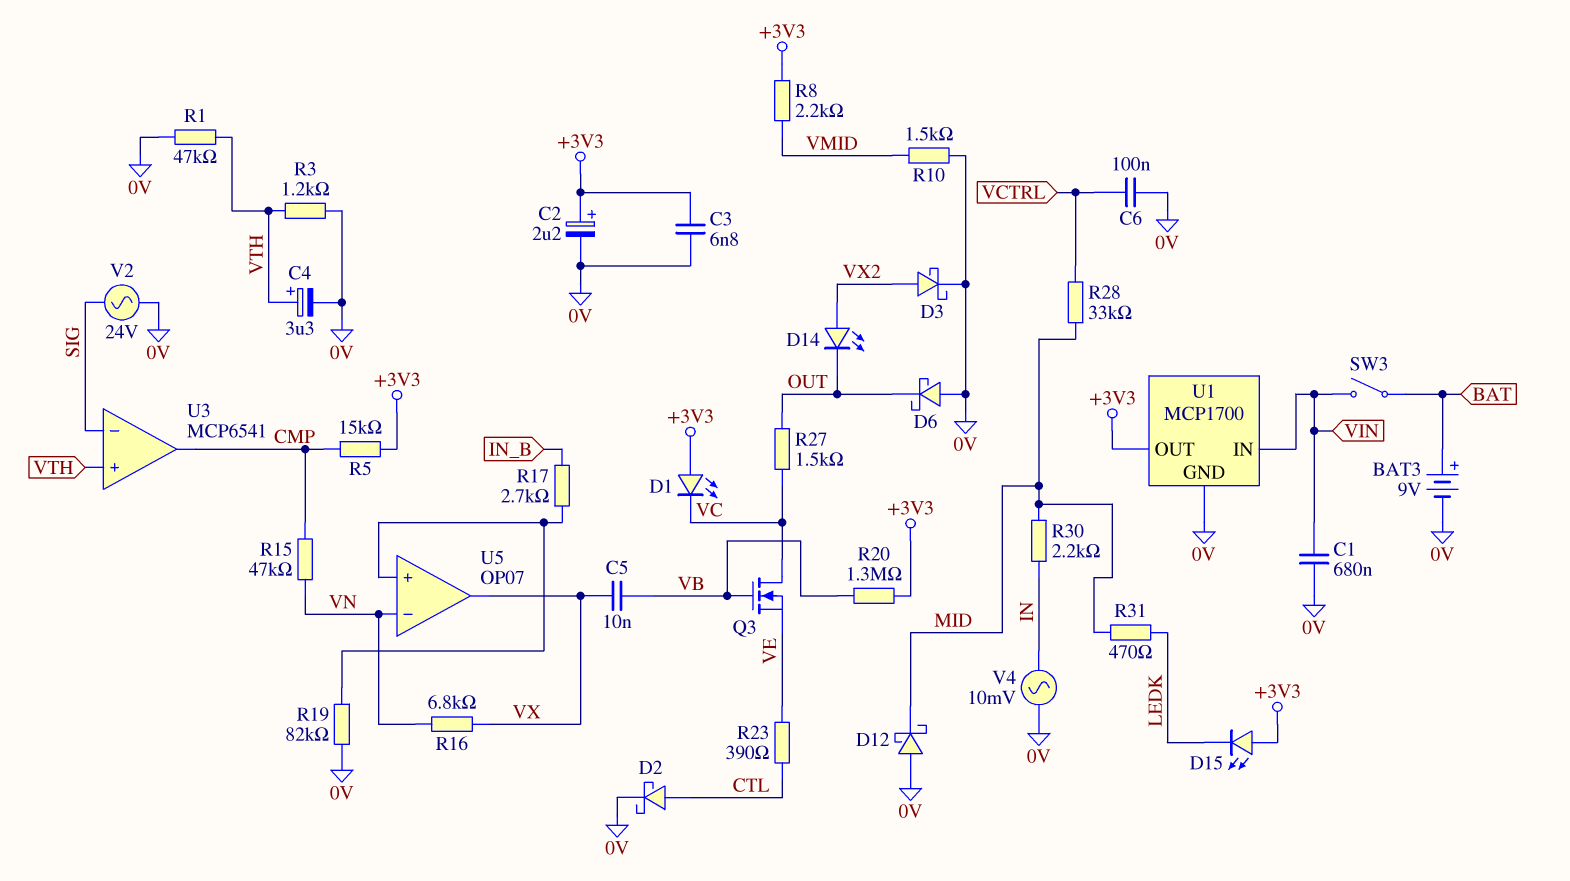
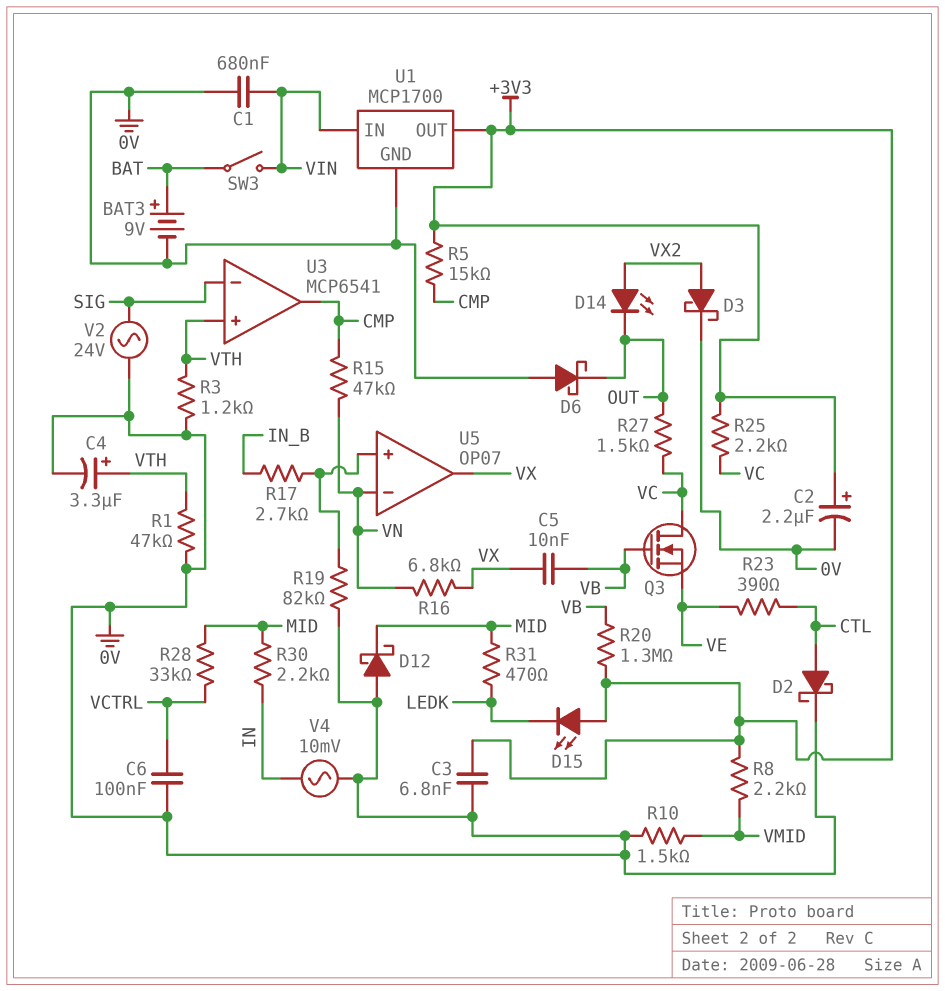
D1: LED (A +3V3, K VC) -> none
R25: none -> 2.2k (+3V3, VC)

